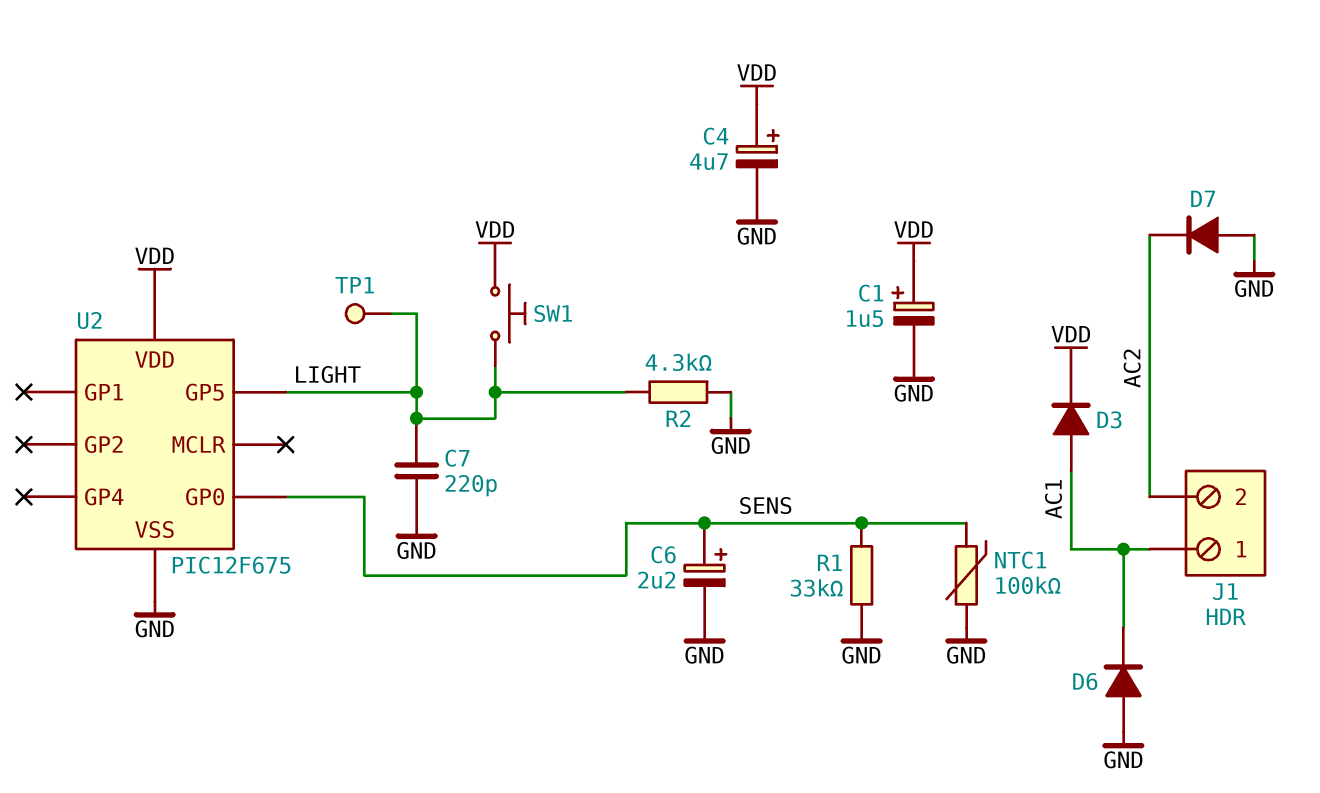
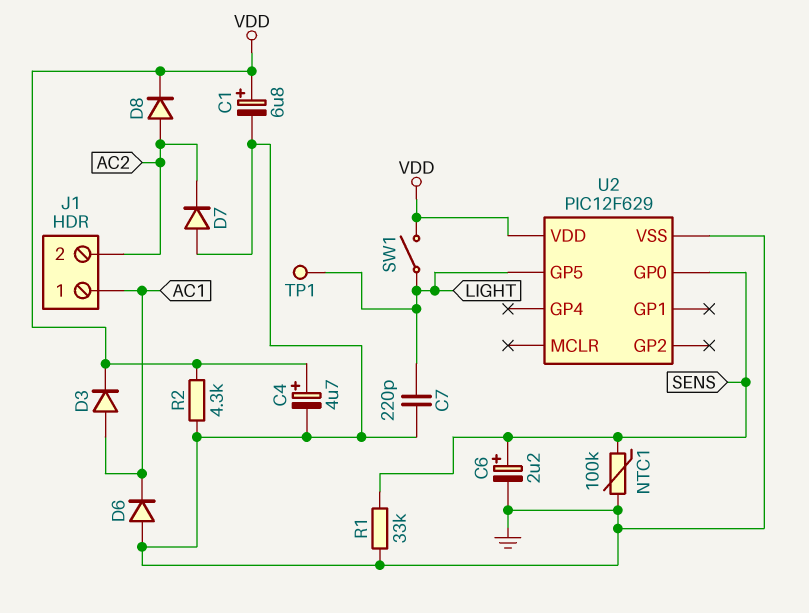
C1: 1.5uF (plus VDD, minus GND) -> 6.8uF (plus VDD, minus GND)
D8: none -> diode (A AC2, K VDD)
R2: 4.3k (GND, LIGHT) -> 4.3k (GND, VDD)
SW1: button (LIGHT, VDD) -> switch (LIGHT, VDD)
U2: PIC12F675 -> PIC12F629

